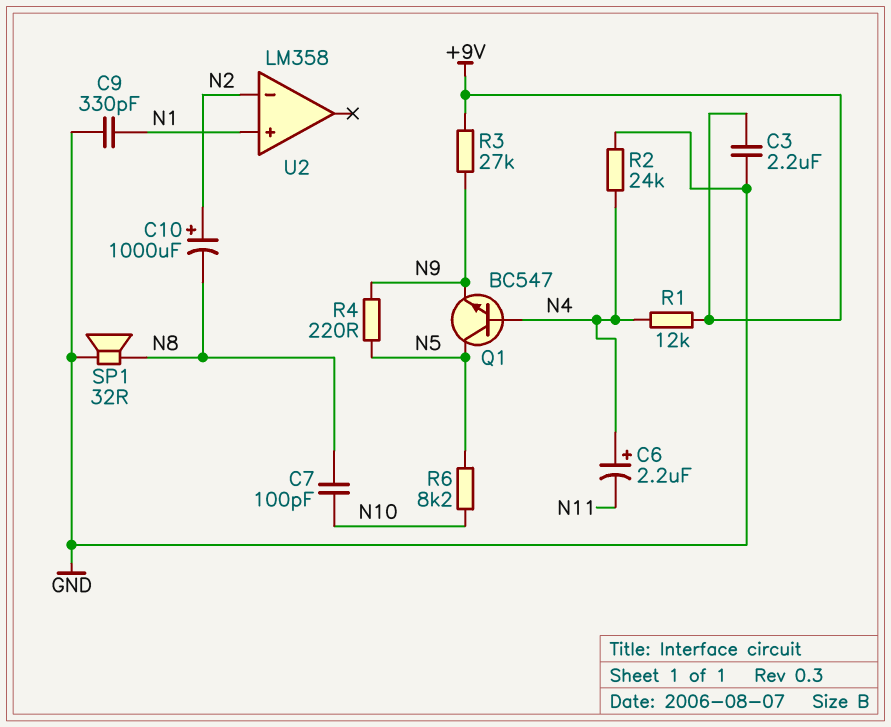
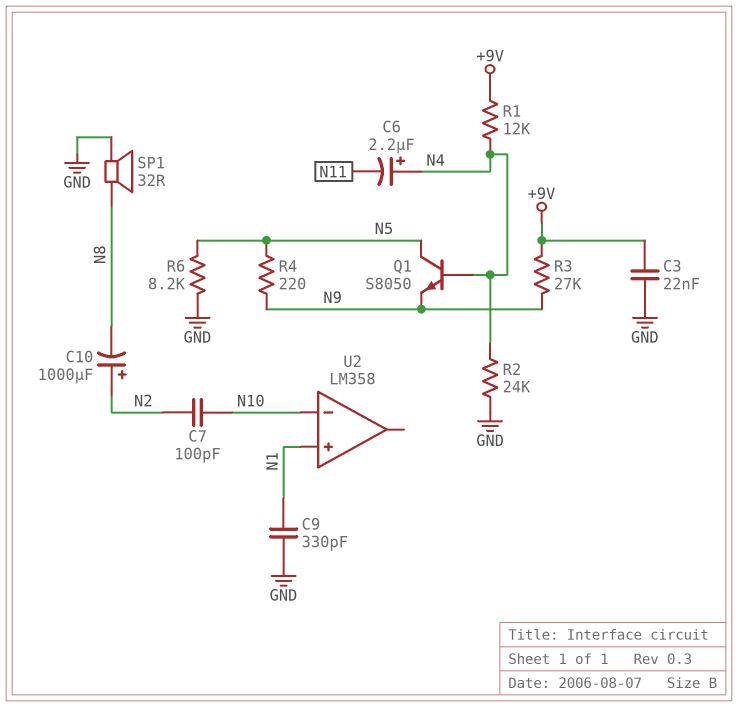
C3: 2.2uF (+9V, GND) -> 22nF (+9V, GND)
C7: 100pF (N8, N10) -> 100pF (N2, N10)
Q1: NPN BC547 (B N4, C N5, E N9) -> NPN S8050 (B N4, C N5, E N9)
R6: 8.2k (N5, N10) -> 8.2k (GND, N5)
U2 pin in-: N2 -> N10

